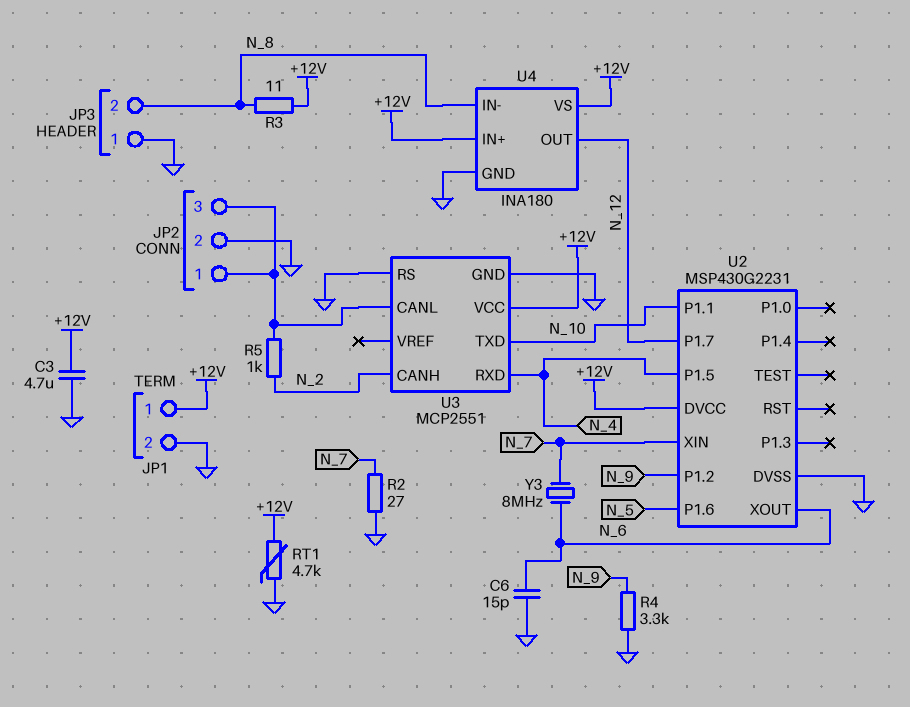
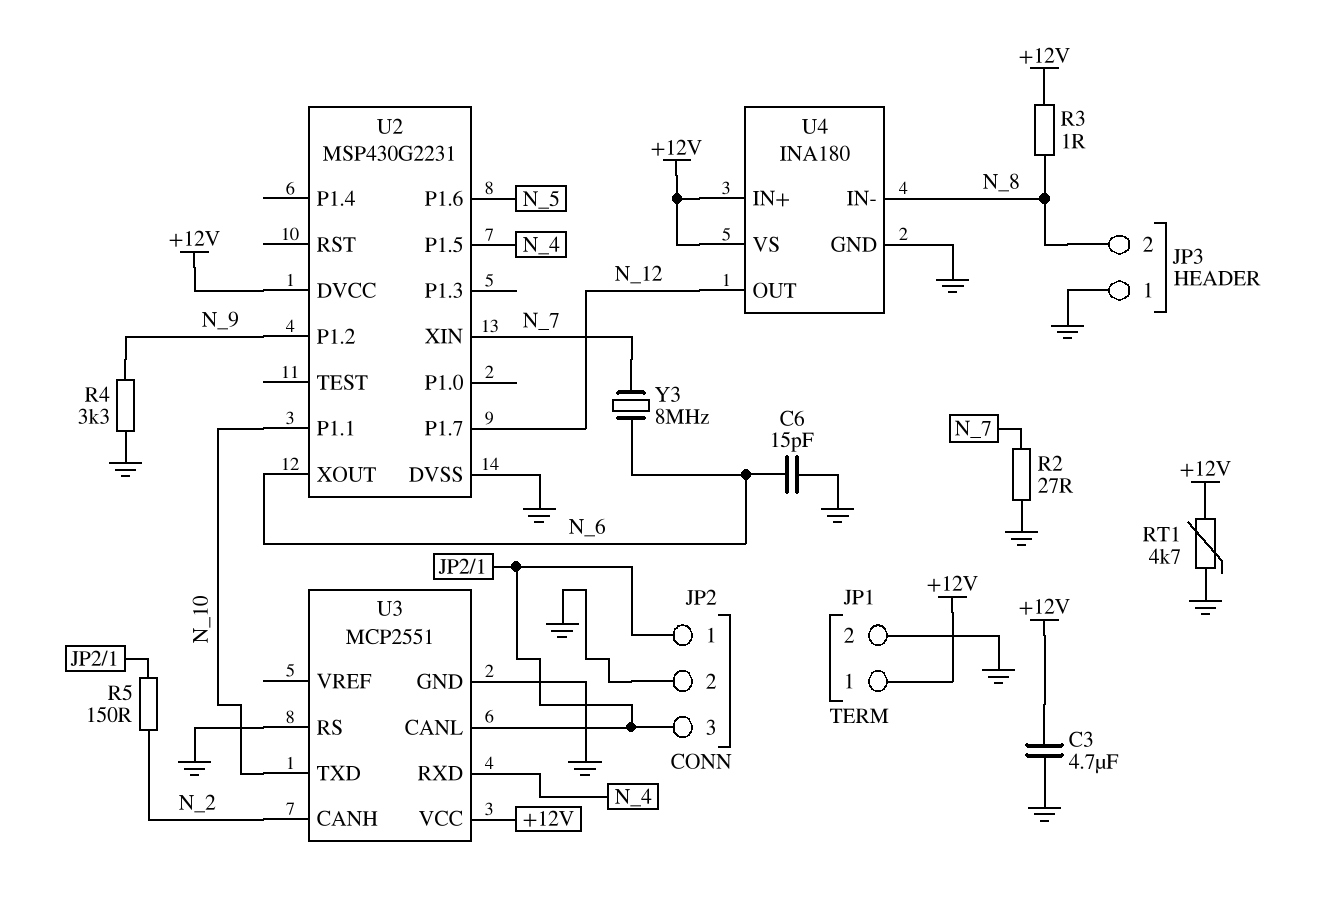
R3: 11 (+12V, N_8) -> 1 (+12V, N_8)
R5: 1k (JP2/1, N_2) -> 150 (JP2/1, N_2)

